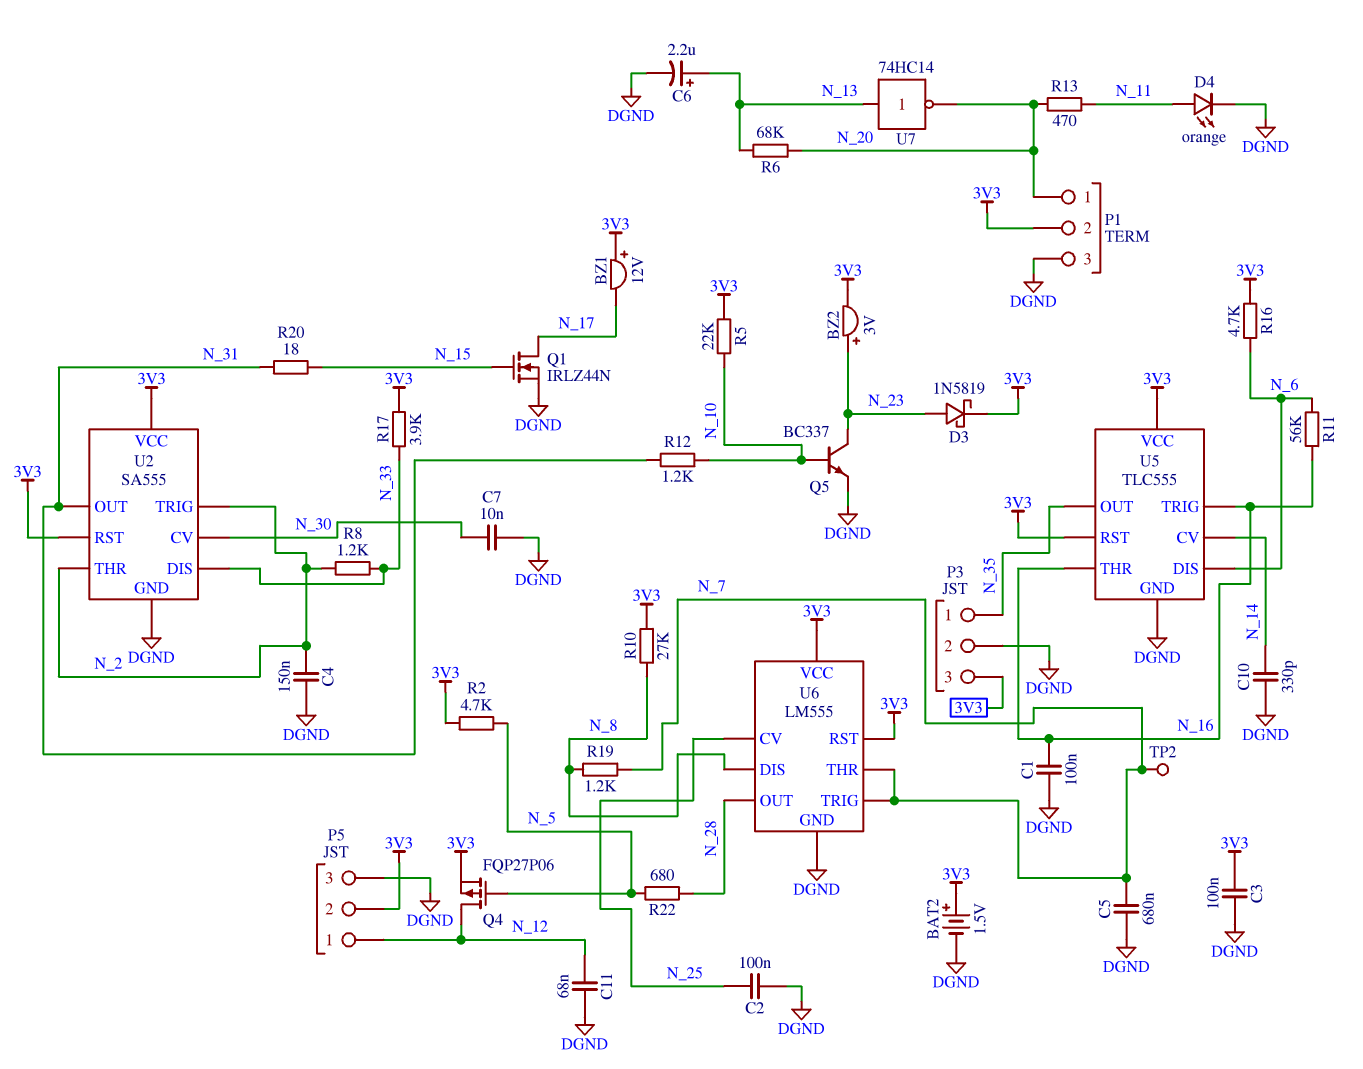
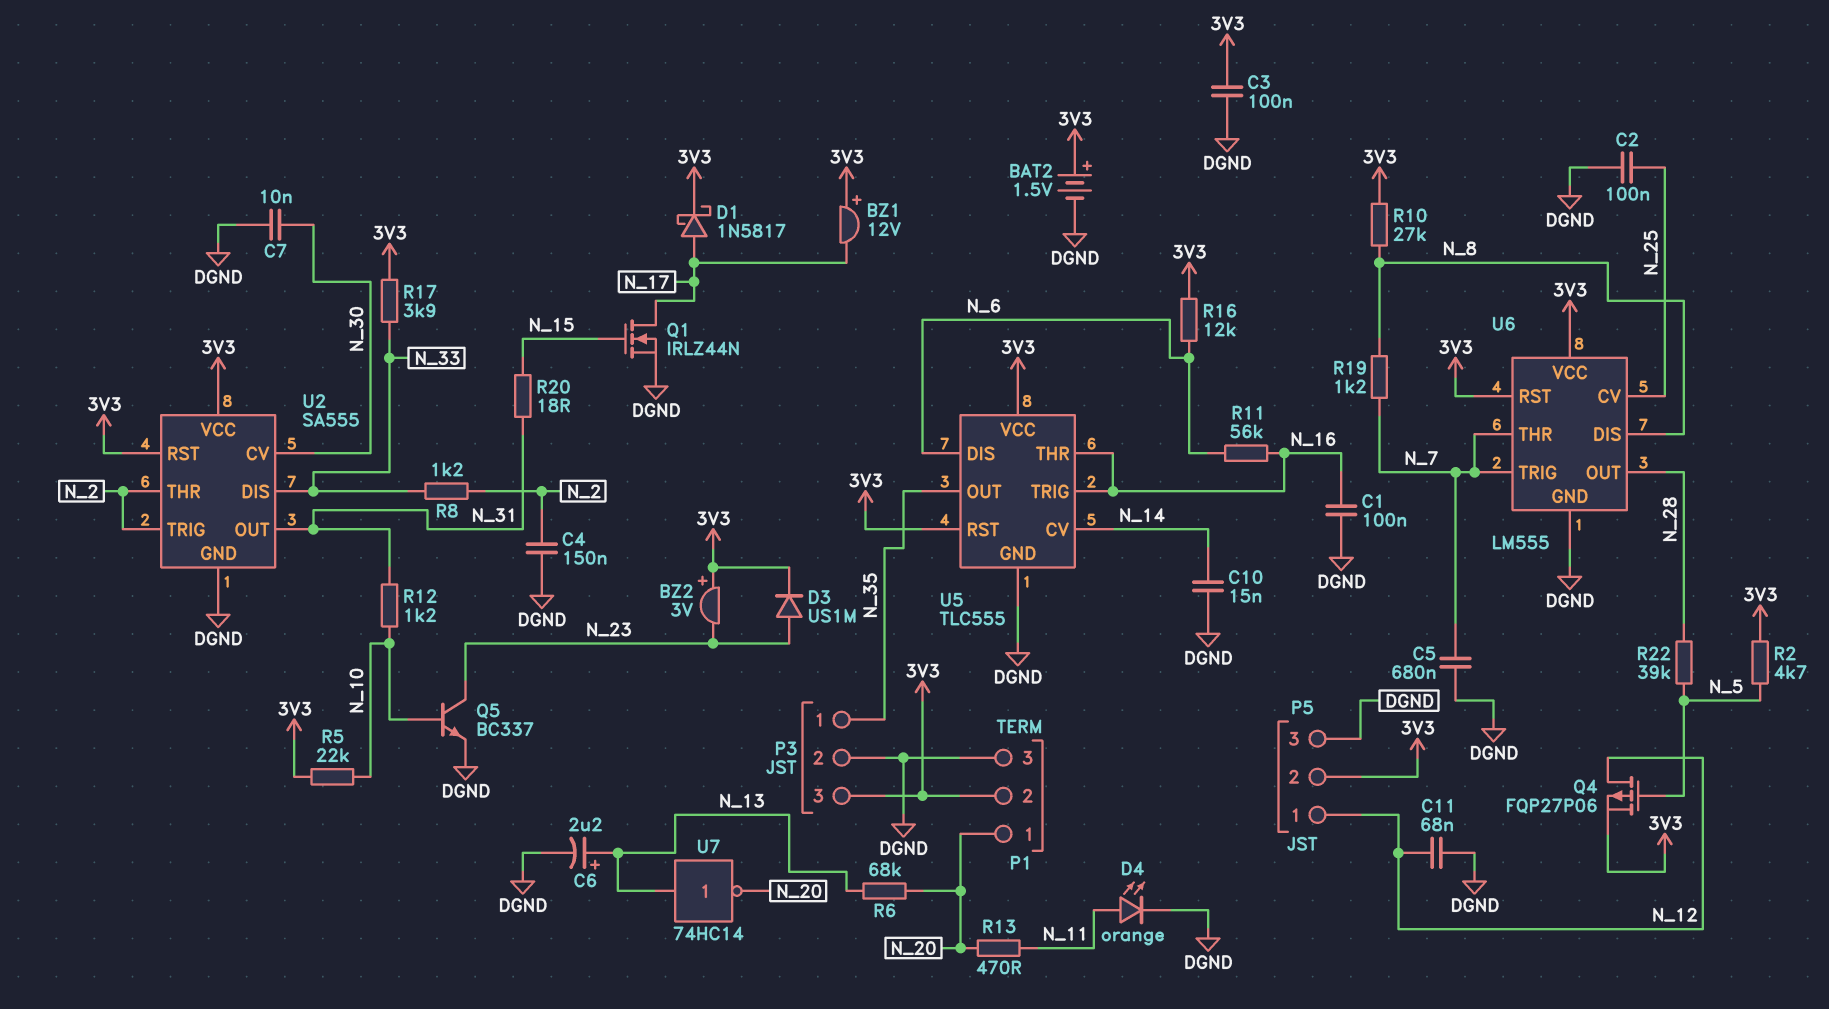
BZ2: buzzer 3V (plus N_23, minus 3V3) -> buzzer 3V (plus 3V3, minus N_23)
C10: 330pF (DGND, N_14) -> 15nF (DGND, N_14)
D1: none -> schottky 1N5817 (A N_17, K 3V3)
D3: schottky 1N5819 (A N_23, K 3V3) -> diode US1M (A N_23, K 3V3)
R16: 4.7k (3V3, N_6) -> 12k (3V3, N_6)
R22: 680 (N_5, N_28) -> 39k (N_5, N_28)
TP2: test point (N_7) -> none

